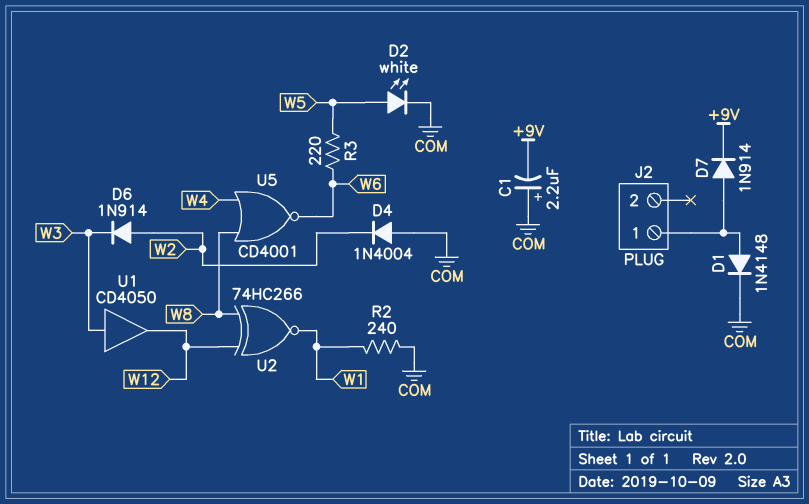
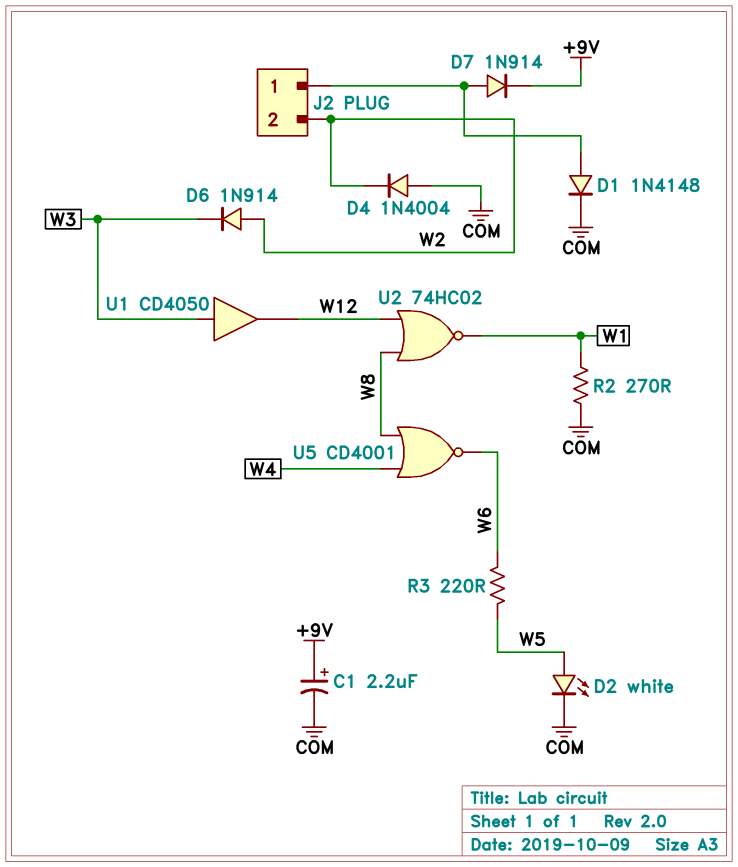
C1: 2.2uF (plus COM, minus +9V) -> 2.2uF (plus +9V, minus COM)
J2 pin 2: none -> W2
R2: 240 (COM, W1) -> 270 (COM, W1)
U2: XNOR 74HC266 (in W8, in W12, out W1) -> NOR 74HC02 (in W8, in W12, out W1)

